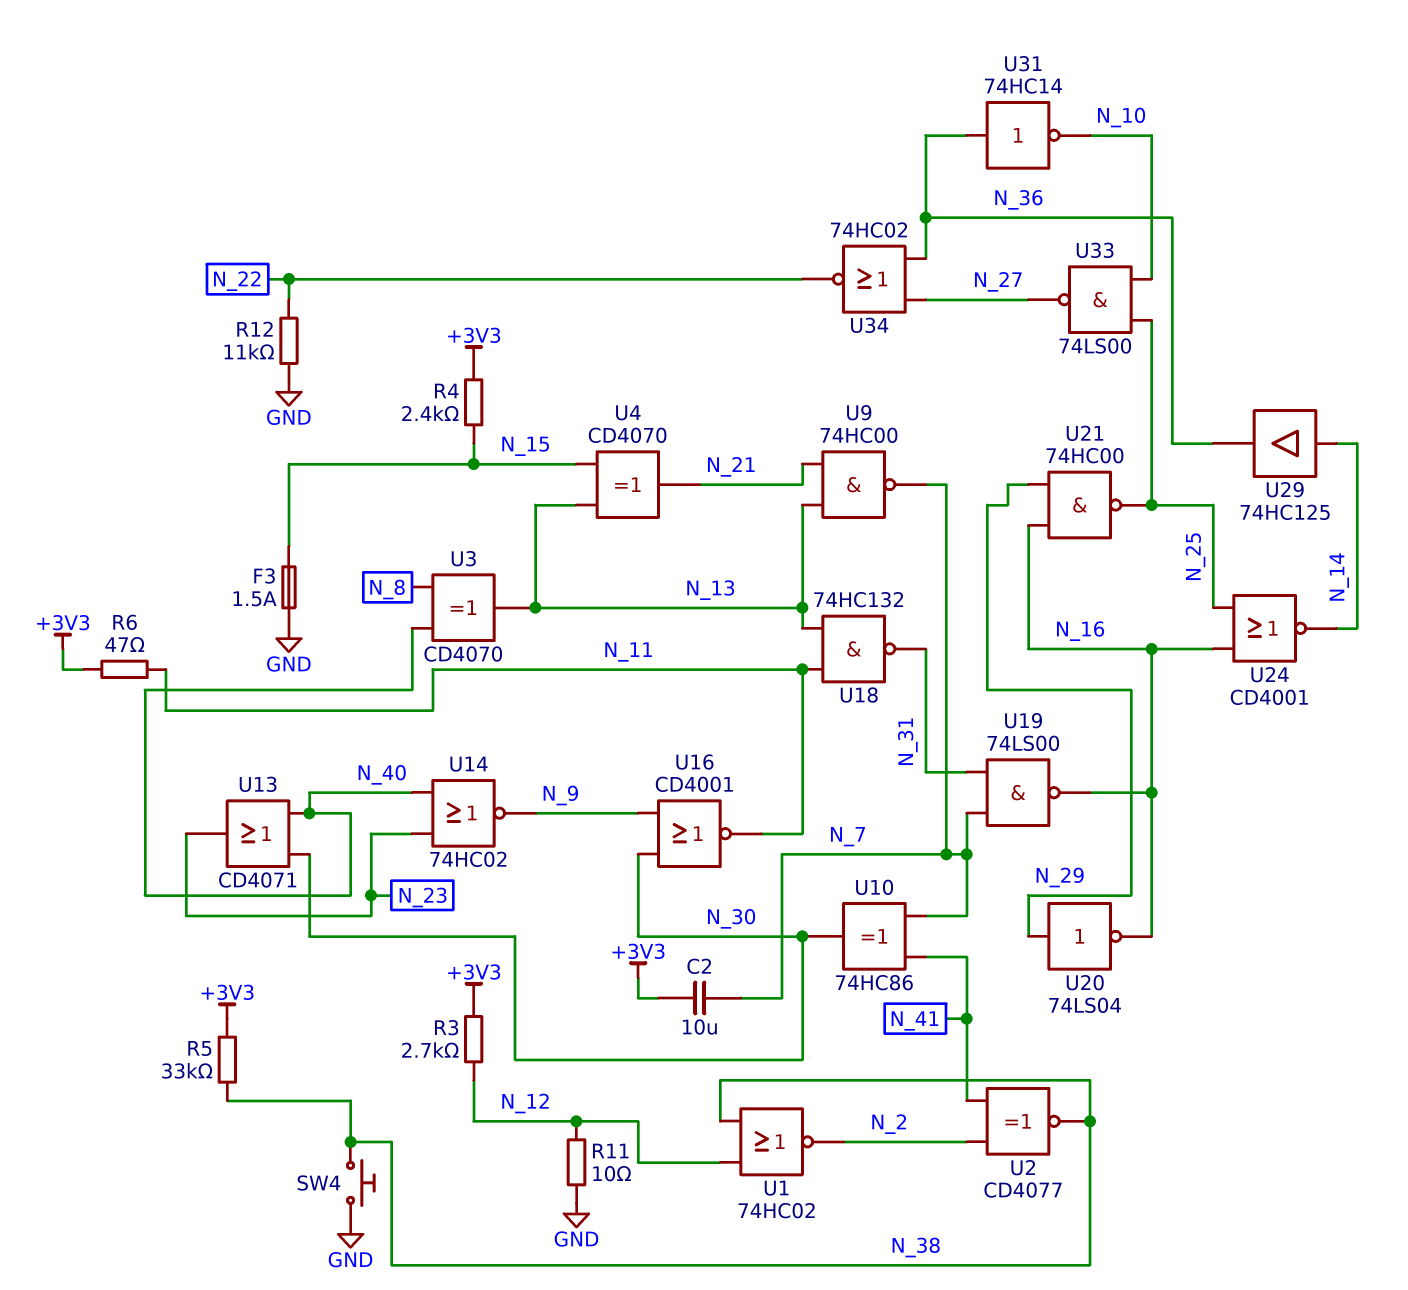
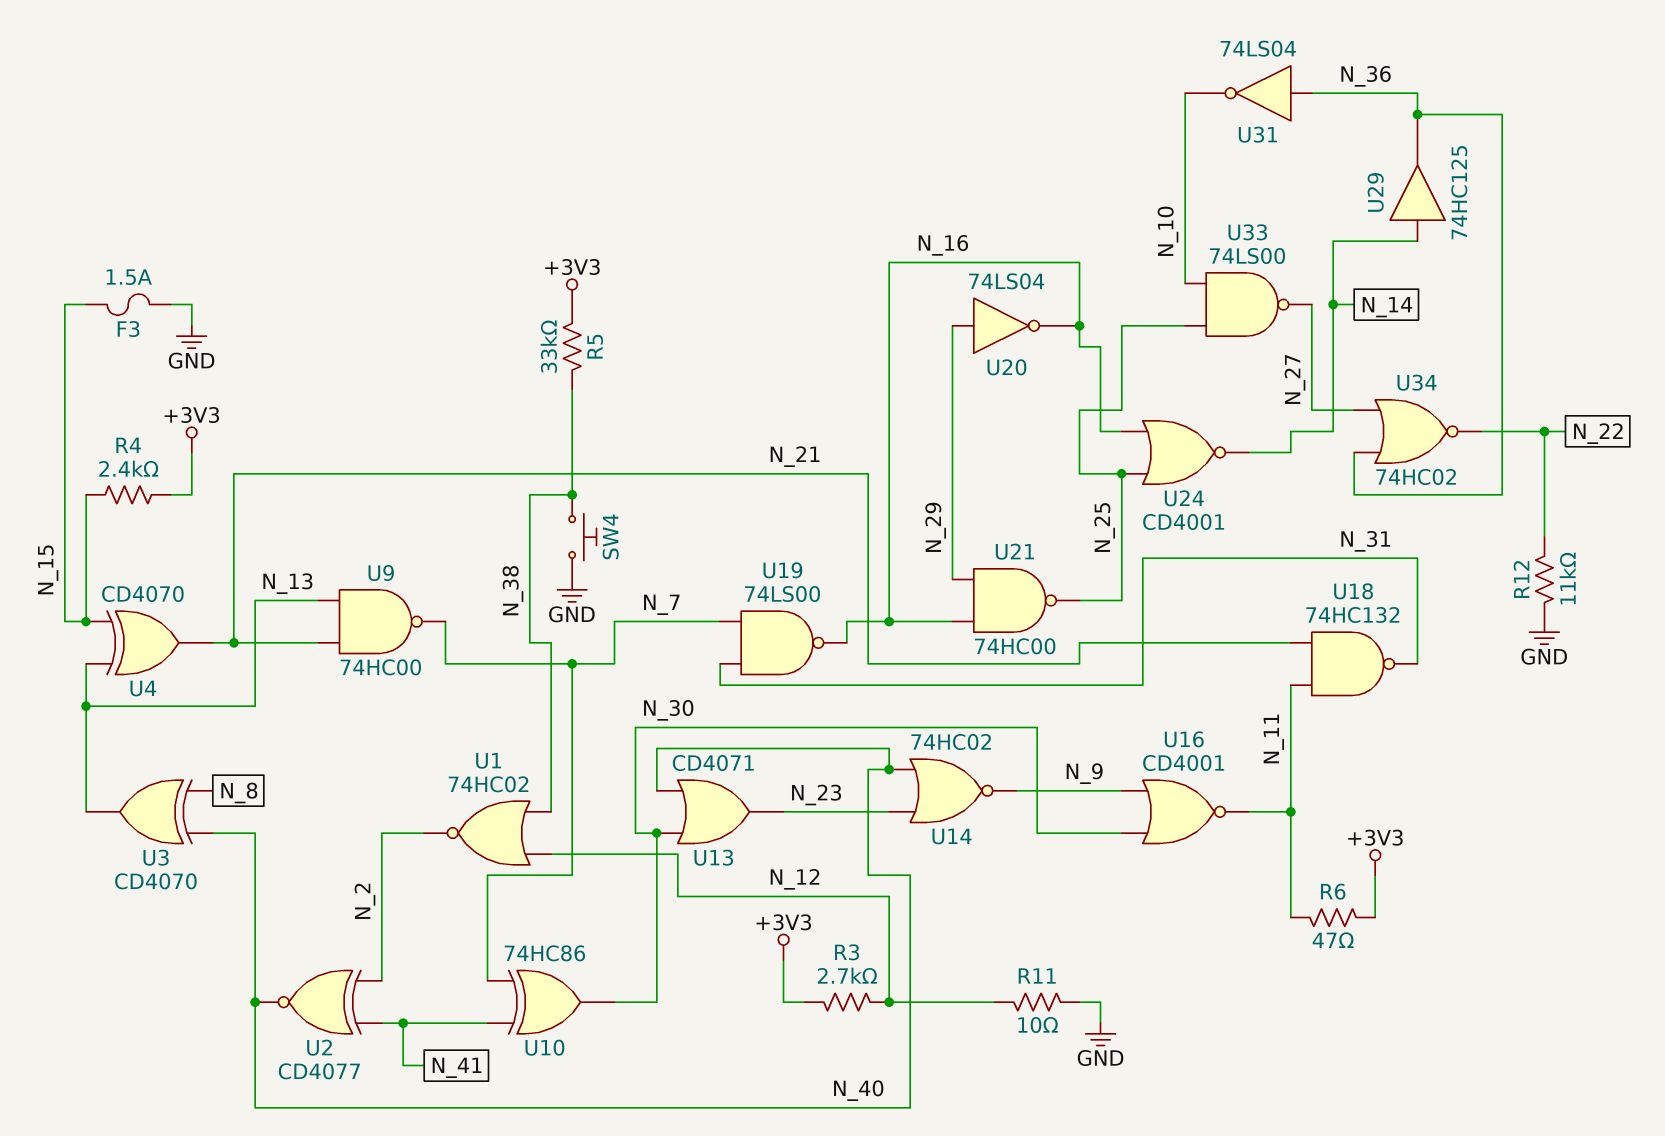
C2: 10uF (+3V3, N_7) -> none
U2: XNOR CD4077 (in N_2, in N_41, out N_38) -> XNOR CD4077 (in N_2, in N_41, out N_40)
U18: NAND 74HC132 (in N_11, in N_13, out N_31) -> NAND 74HC132 (in N_11, in N_21, out N_31)
U31: NOT 74HC14 (in N_36, out N_10) -> NOT 74LS04 (in N_36, out N_10)

